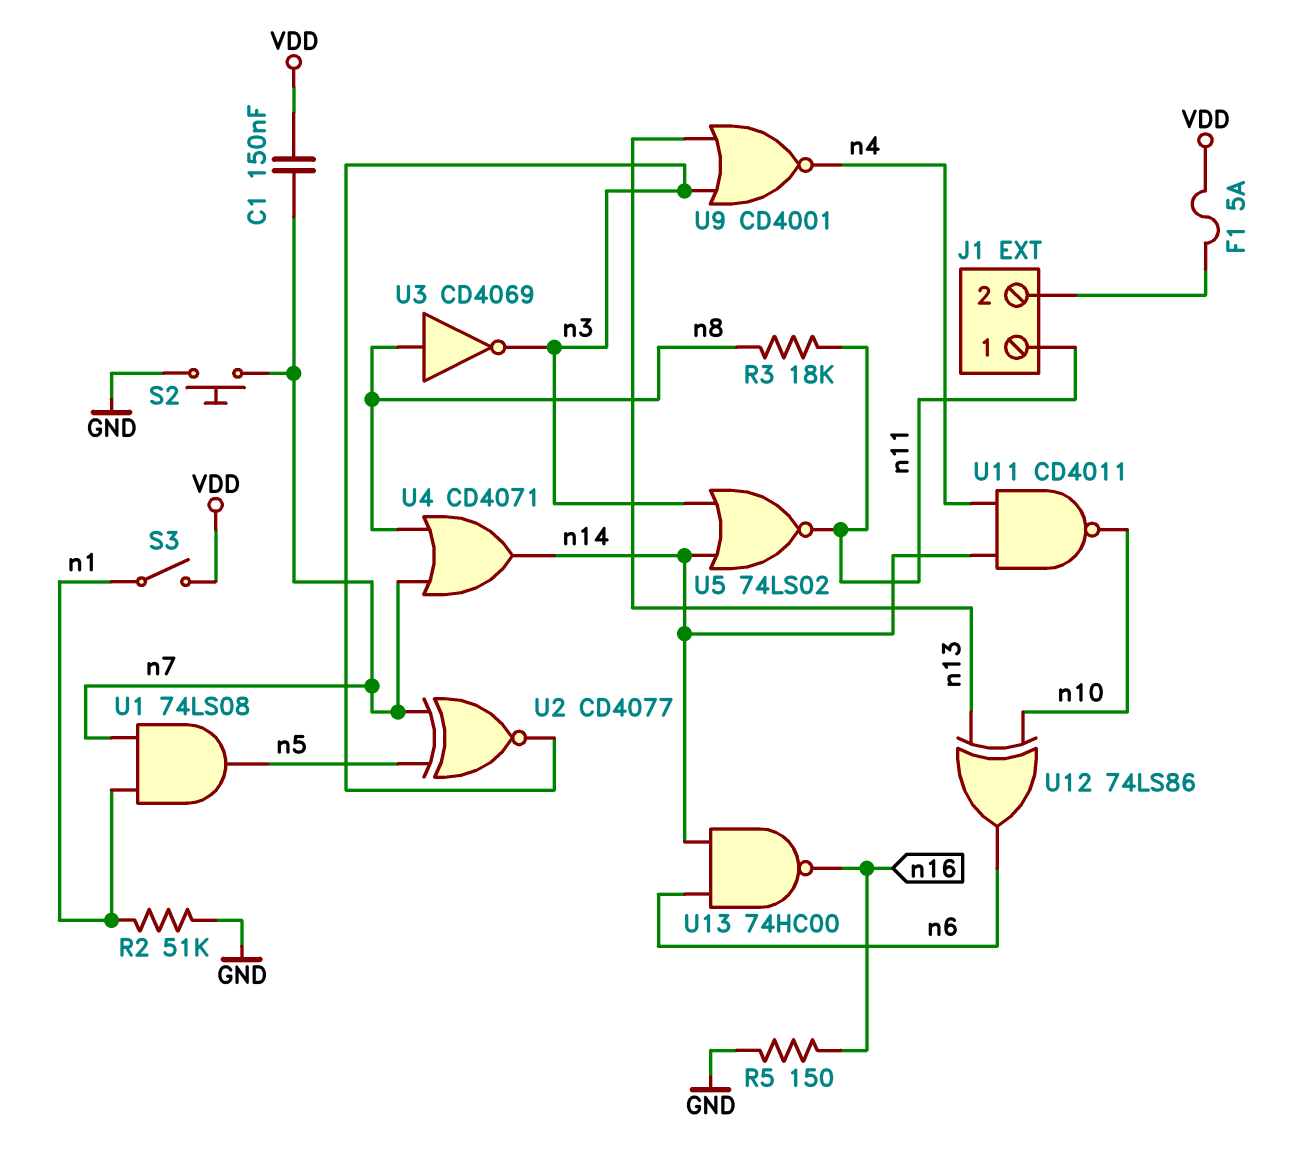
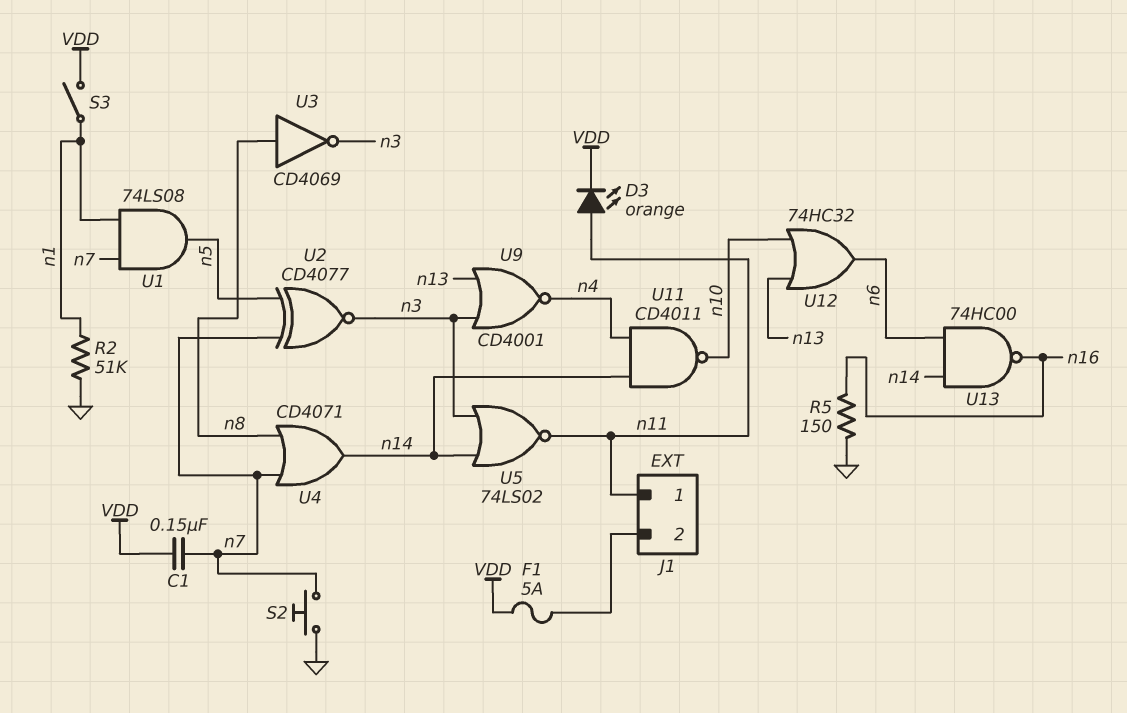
D3: none -> LED orange (A n11, K VDD)
R3: 18k (n8, n11) -> none
U12: XOR 74LS86 (in n10, in n13, out n6) -> OR 74HC32 (in n10, in n13, out n6)

